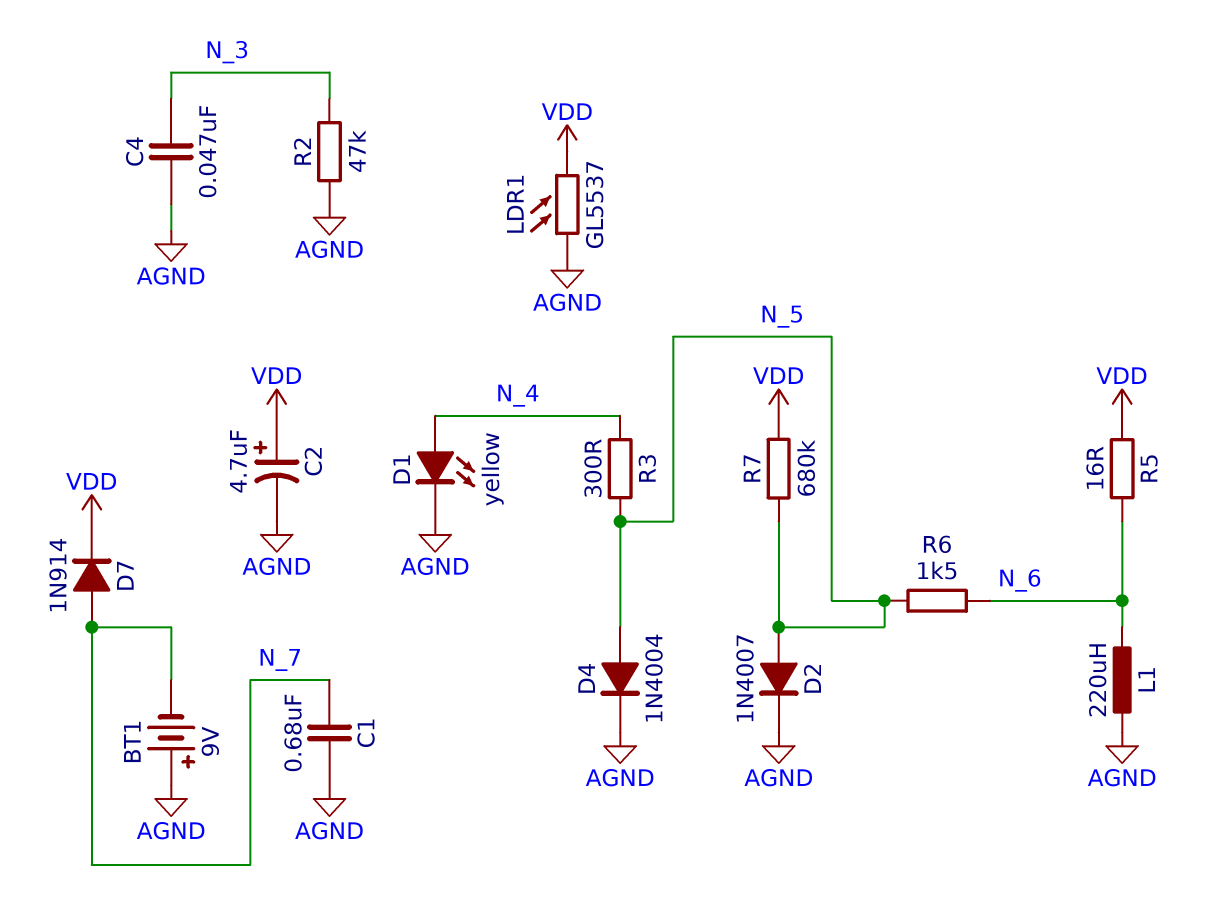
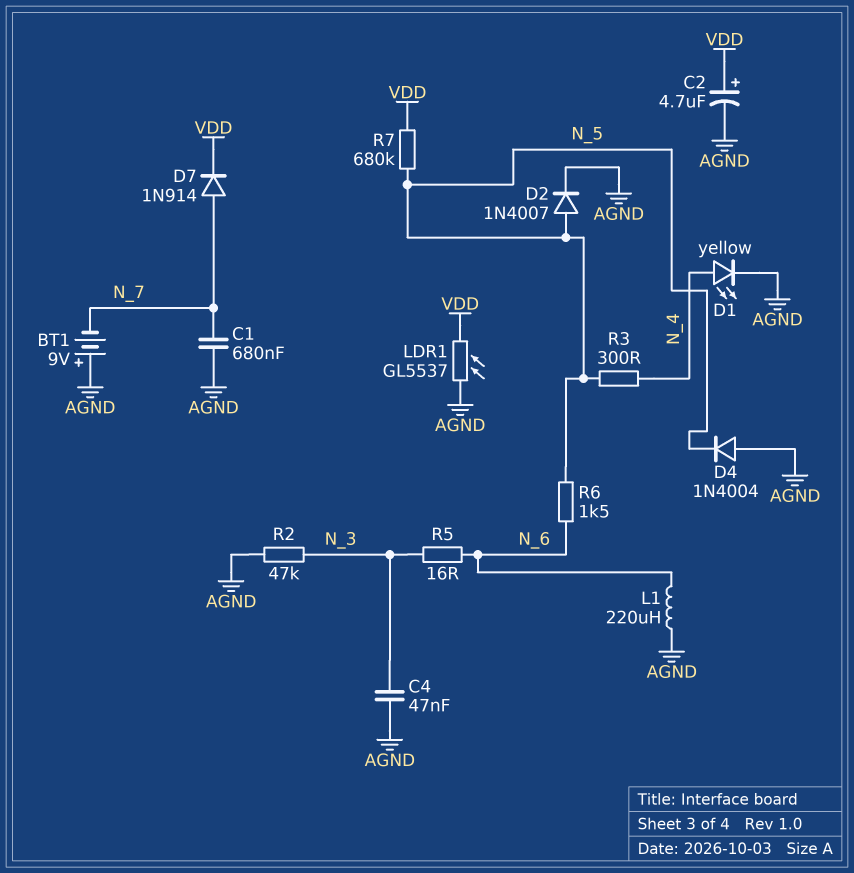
D4: diode 1N4004 (A N_5, K AGND) -> diode 1N4004 (A AGND, K N_5)
R5: 16 (N_6, VDD) -> 16 (N_3, N_6)

